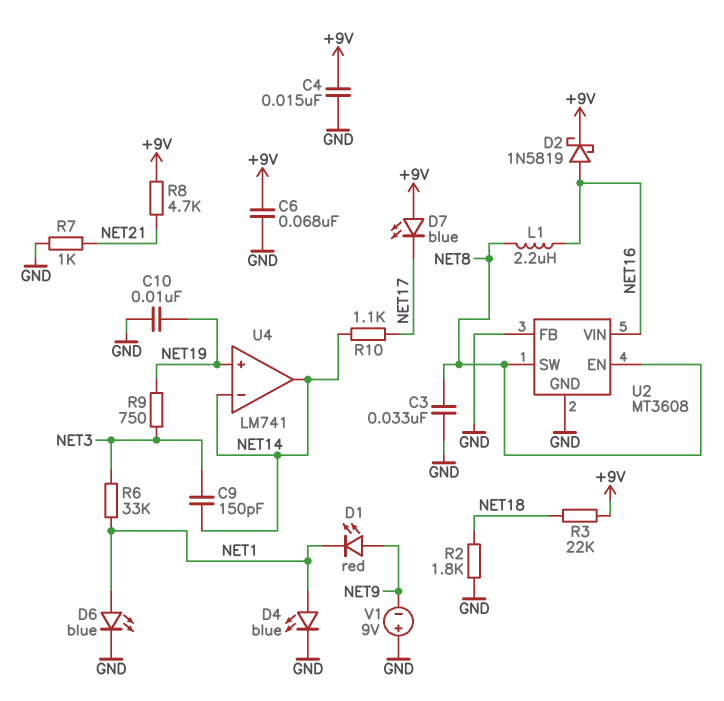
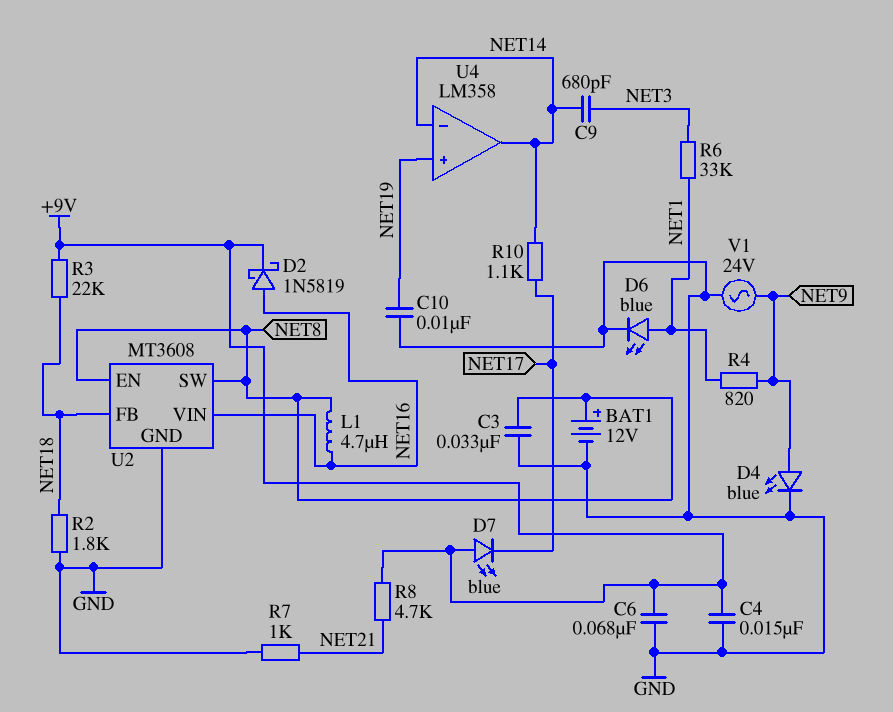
BAT1: none -> 12V (plus NET8, minus GND)
C9: 150pF (NET3, NET14) -> 680pF (NET3, NET14)
D1: LED red (A NET9, K NET1) -> none
D4: LED blue (A NET1, K GND) -> LED blue (A NET9, K GND)
L1: 2.2uH (NET8, NET16) -> 4.7uH (NET8, NET16)
R4: none -> 820 (NET1, NET9)
R9: 750 (NET3, NET19) -> none
U2 pin FB: GND -> NET18
U4: LM741 -> LM358
V1: 9V (plus GND, minus NET9) -> AC 24V (GND, NET9)

